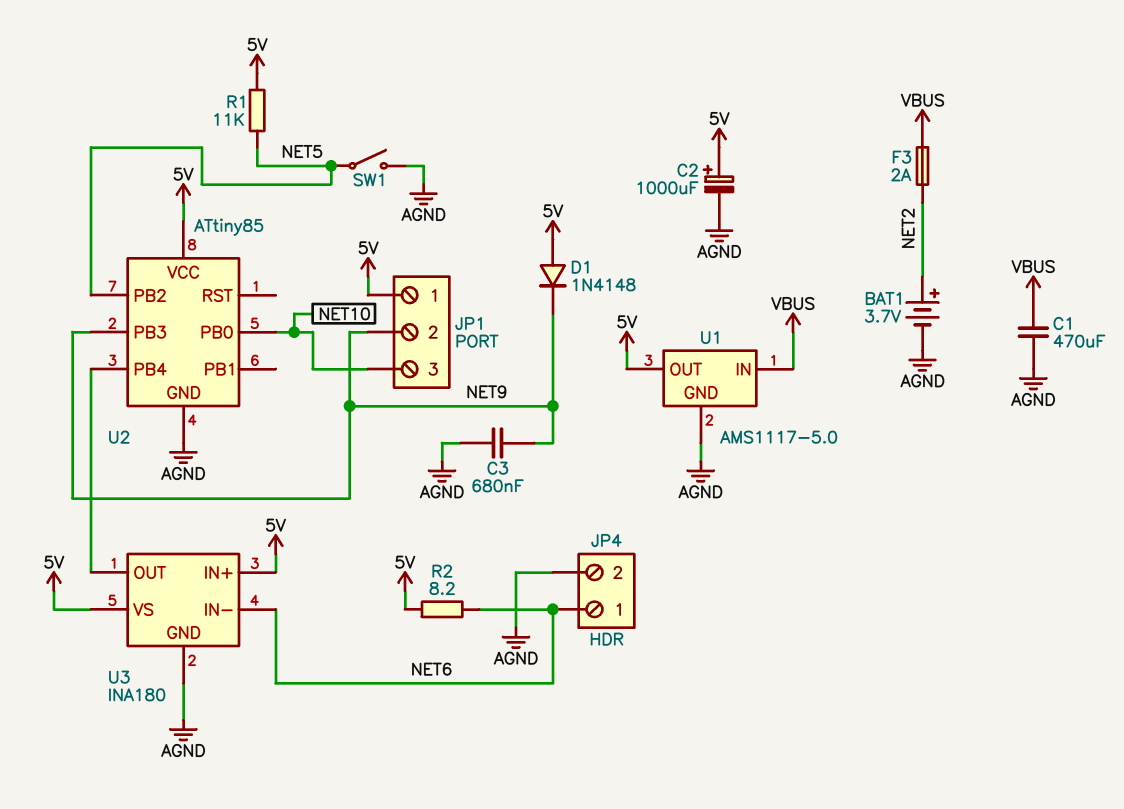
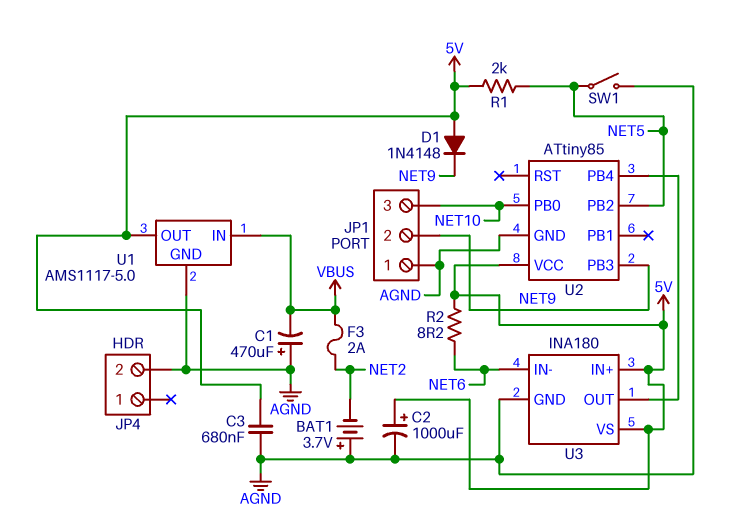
BAT1: 3.7V (plus NET2, minus AGND) -> 3.7V (plus AGND, minus NET2)
C1: 470uF (AGND, VBUS) -> 470uF (plus AGND, minus VBUS)
C3: 680nF (AGND, NET9) -> 680nF (5V, AGND)
JP1 pin 1: 5V -> AGND
JP4 pin 1: NET6 -> none
R1: 11k (5V, NET5) -> 2k (5V, NET5)

